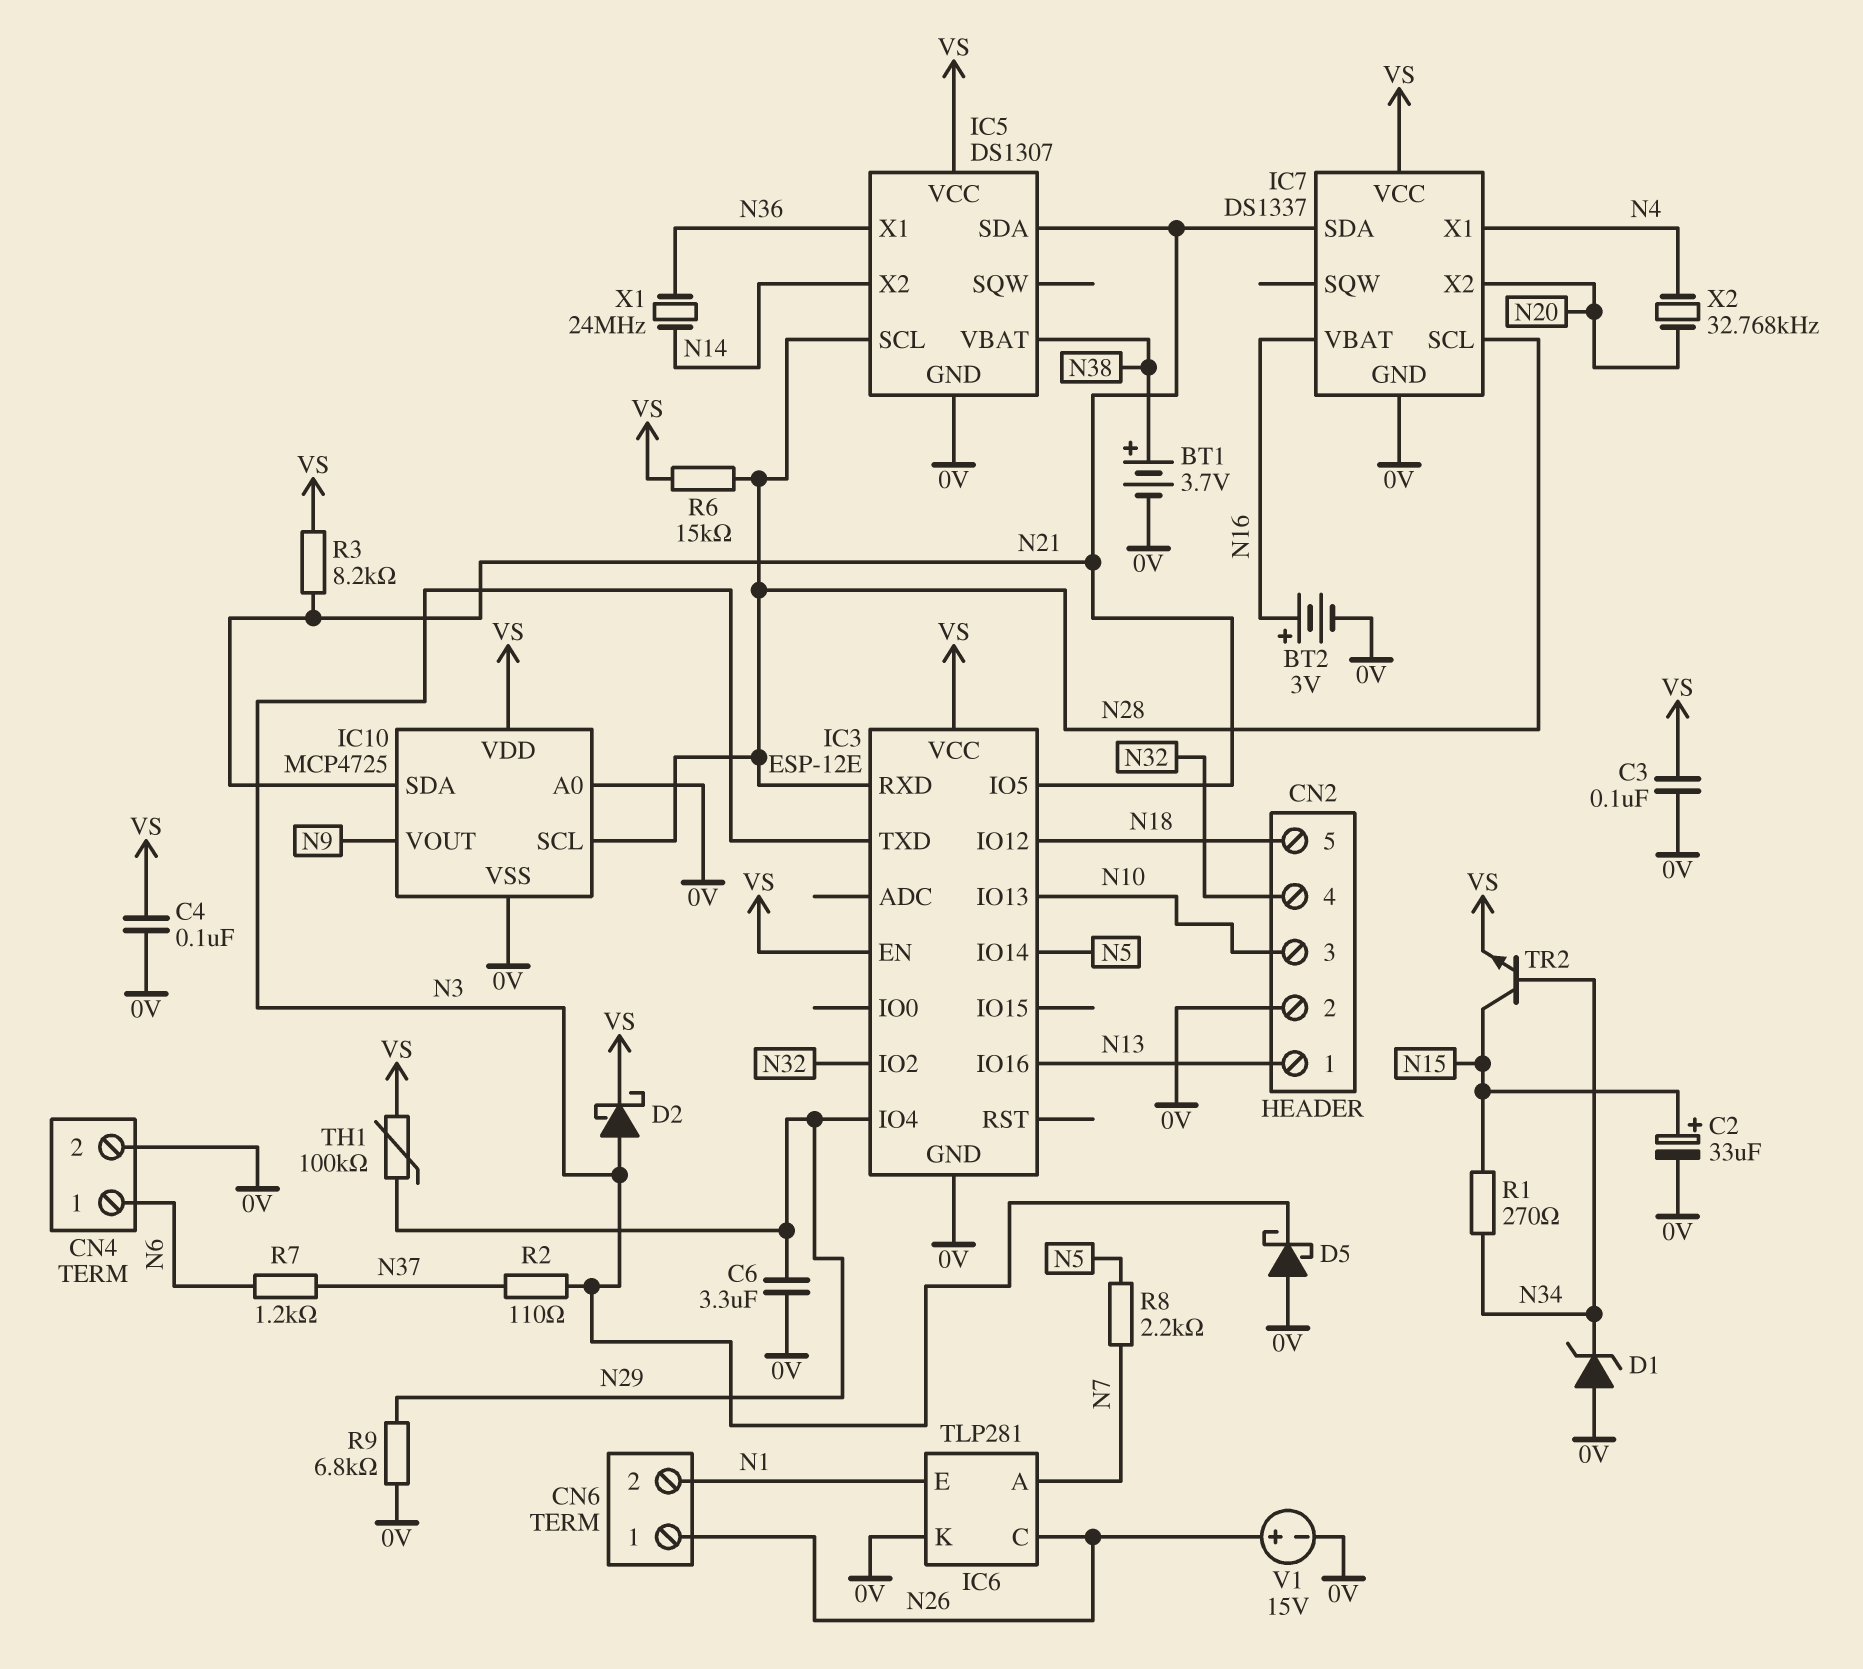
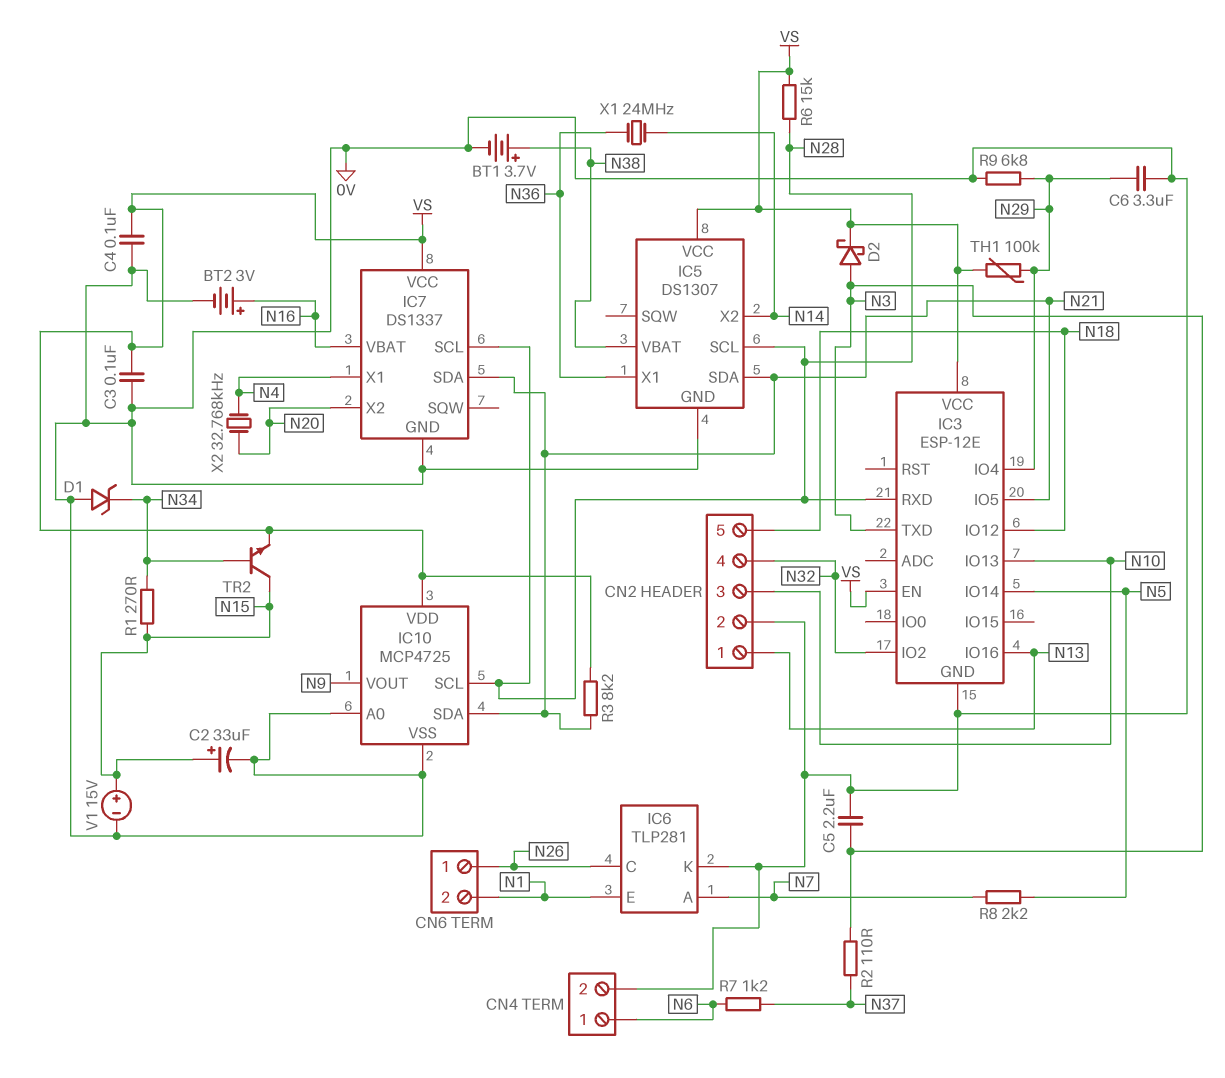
C5: none -> 2.2uF (0V, N3)
D5: schottky (A 0V, K N3) -> none
V1: 15V (plus N26, minus 0V) -> 15V (plus N15, minus 0V)

